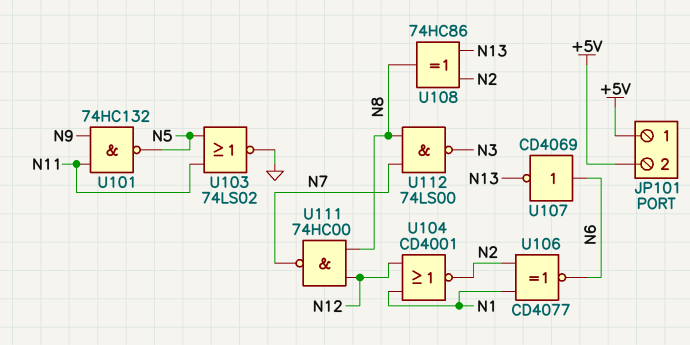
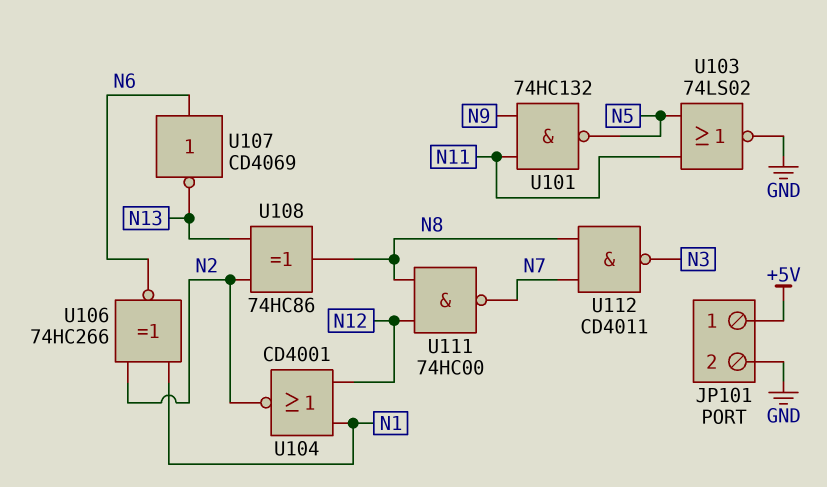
JP101 pin 2: +5V -> GND
U106: XNOR CD4077 (in N1, in N2, out N6) -> XNOR 74HC266 (in N1, in N2, out N6)
U112: NAND 74LS00 (in N7, in N8, out N3) -> NAND CD4011 (in N7, in N8, out N3)

